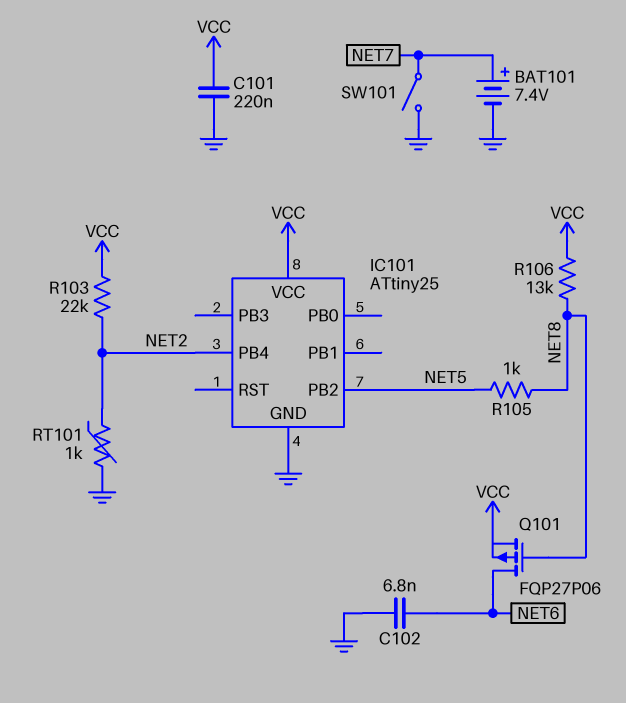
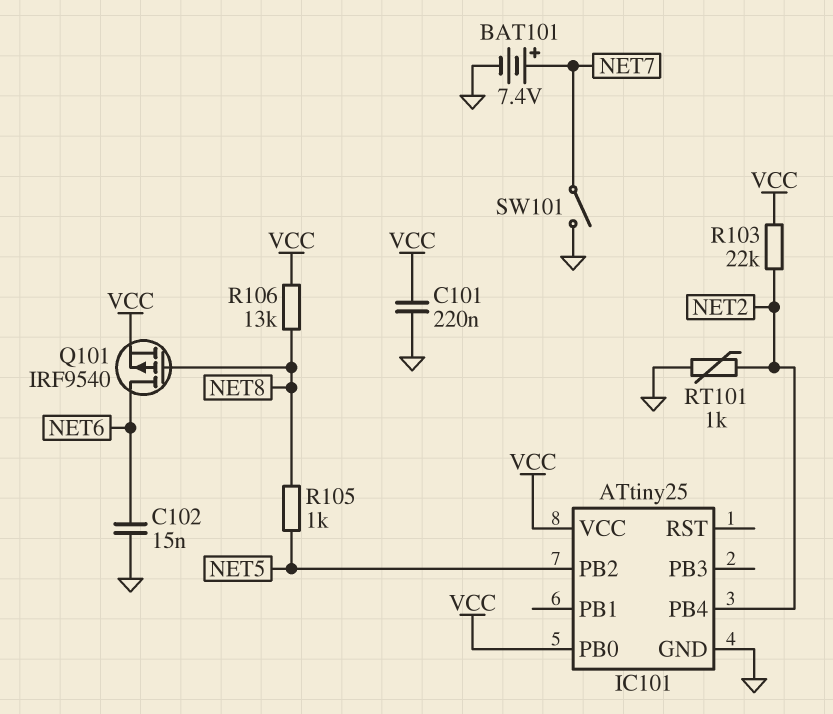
C102: 6.8nF (GND, NET6) -> 15nF (GND, NET6)
IC101 pin PB0: none -> VCC
Q101: PMOS FQP27P06 (G NET8, D NET6, S VCC) -> PMOS IRF9540 (G NET8, D NET6, S VCC)

